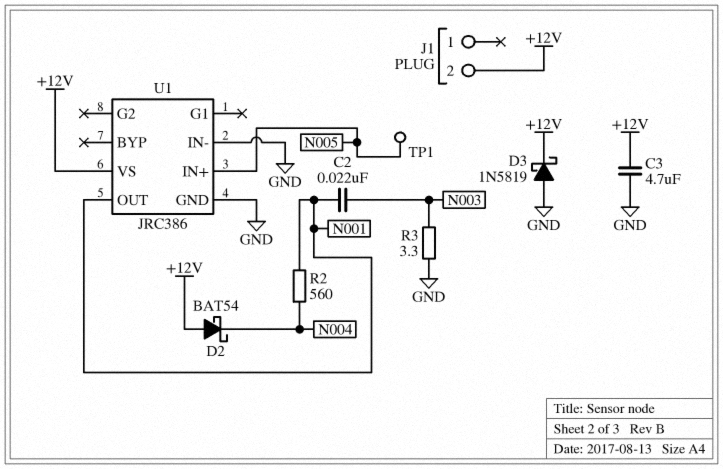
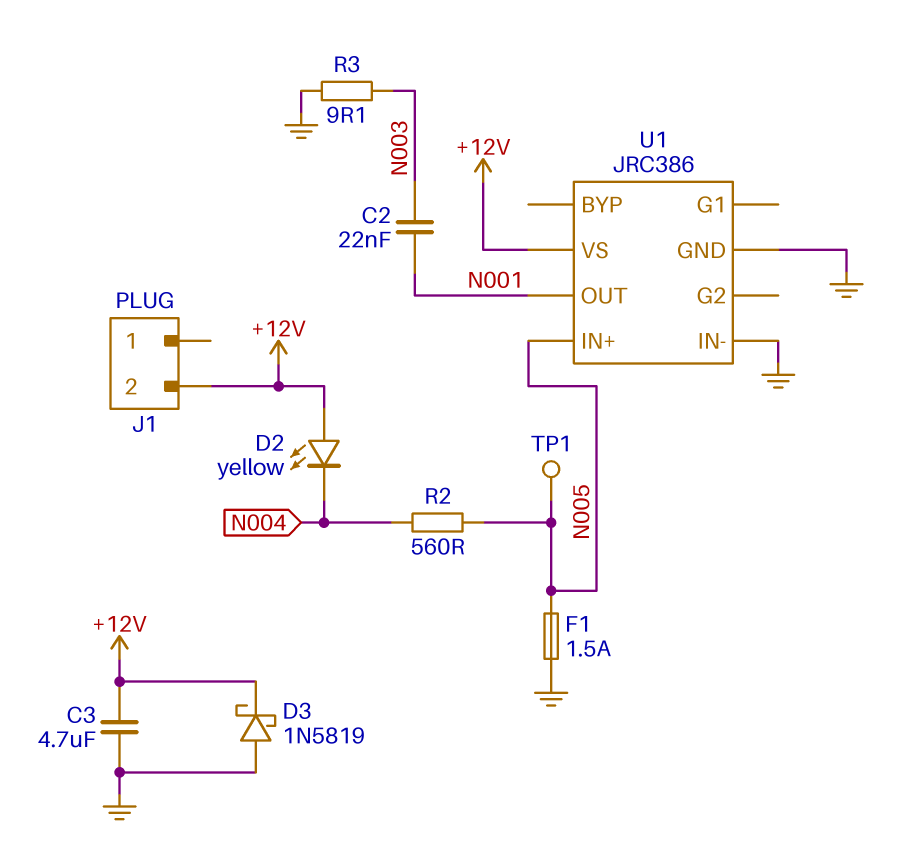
D2: schottky BAT54 (A +12V, K N004) -> LED yellow (A +12V, K N004)
F1: none -> 1.5A (GND, N005)
R2: 560 (N001, N004) -> 560 (N004, N005)
R3: 3.3 (GND, N003) -> 9.1 (GND, N003)

